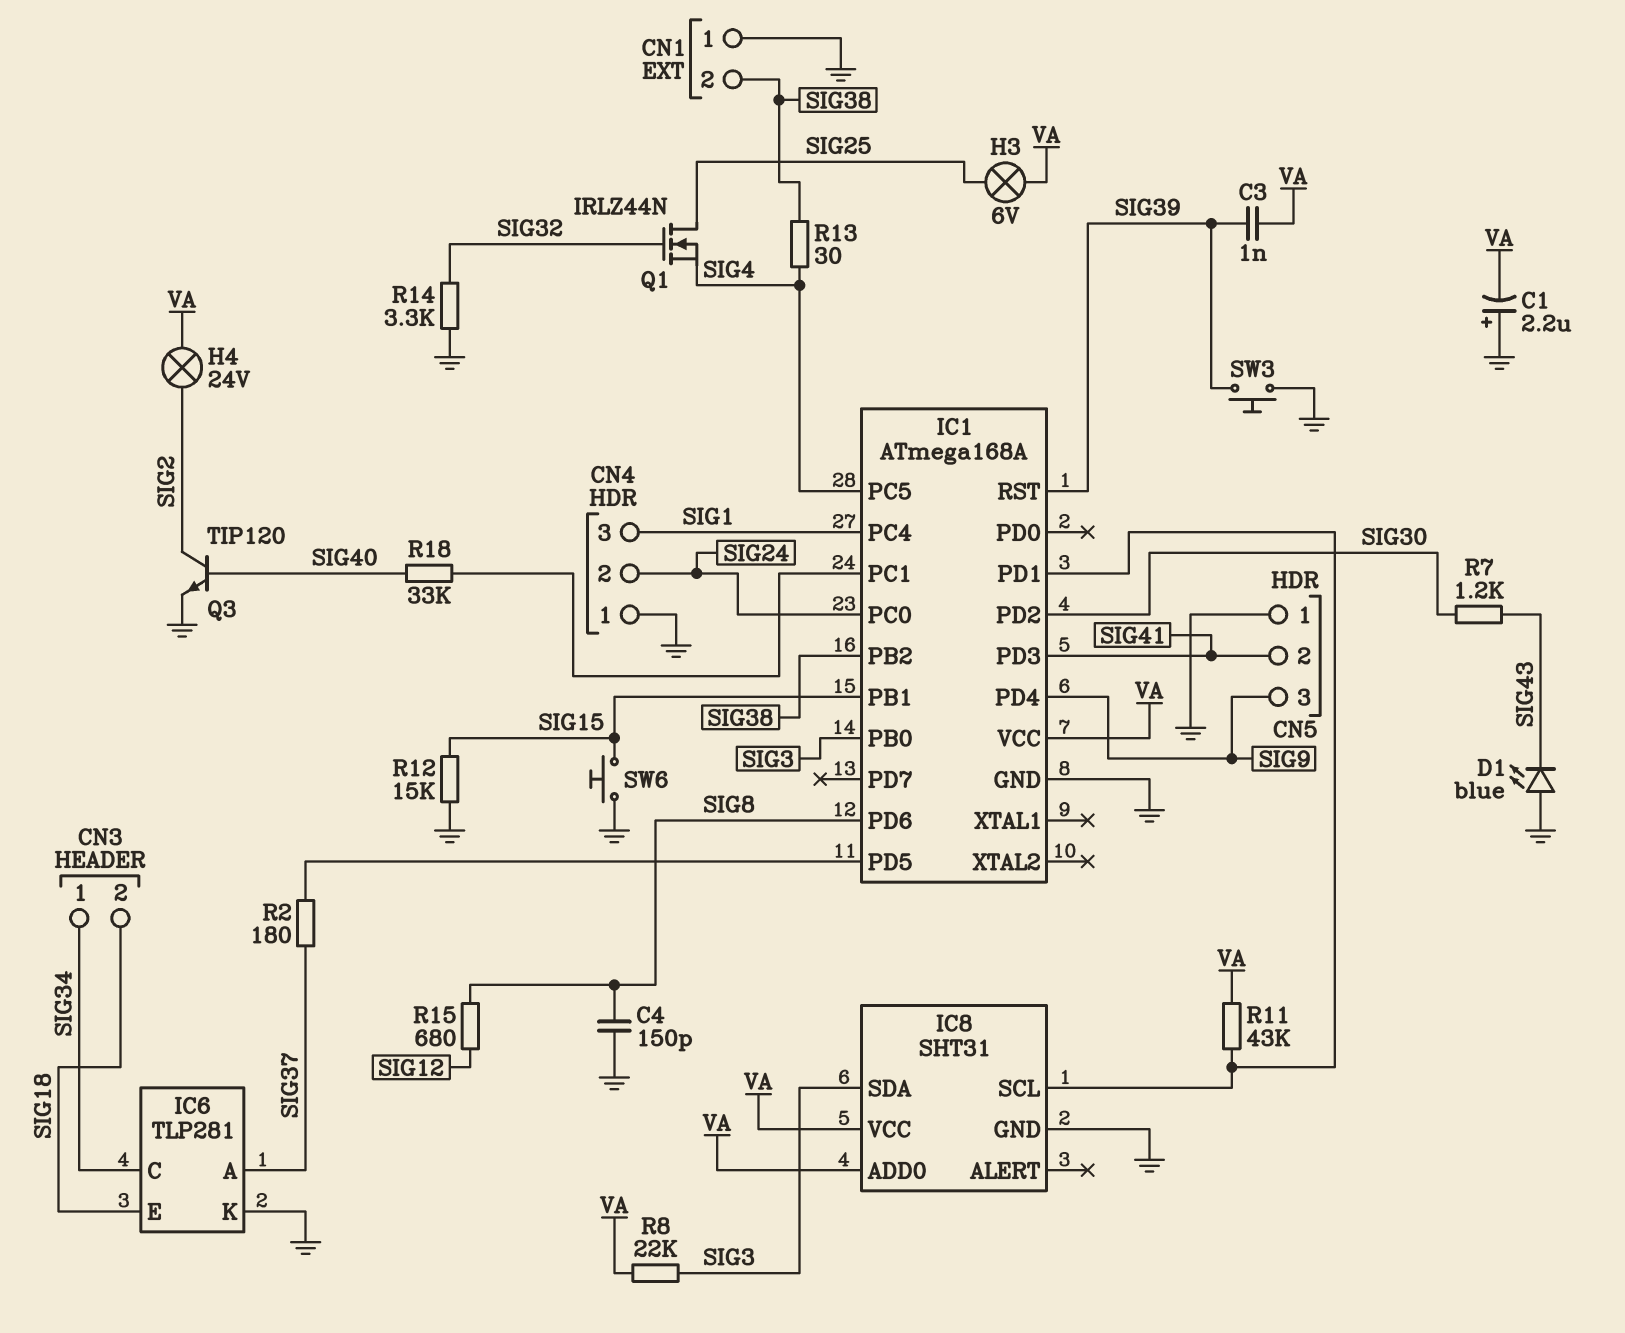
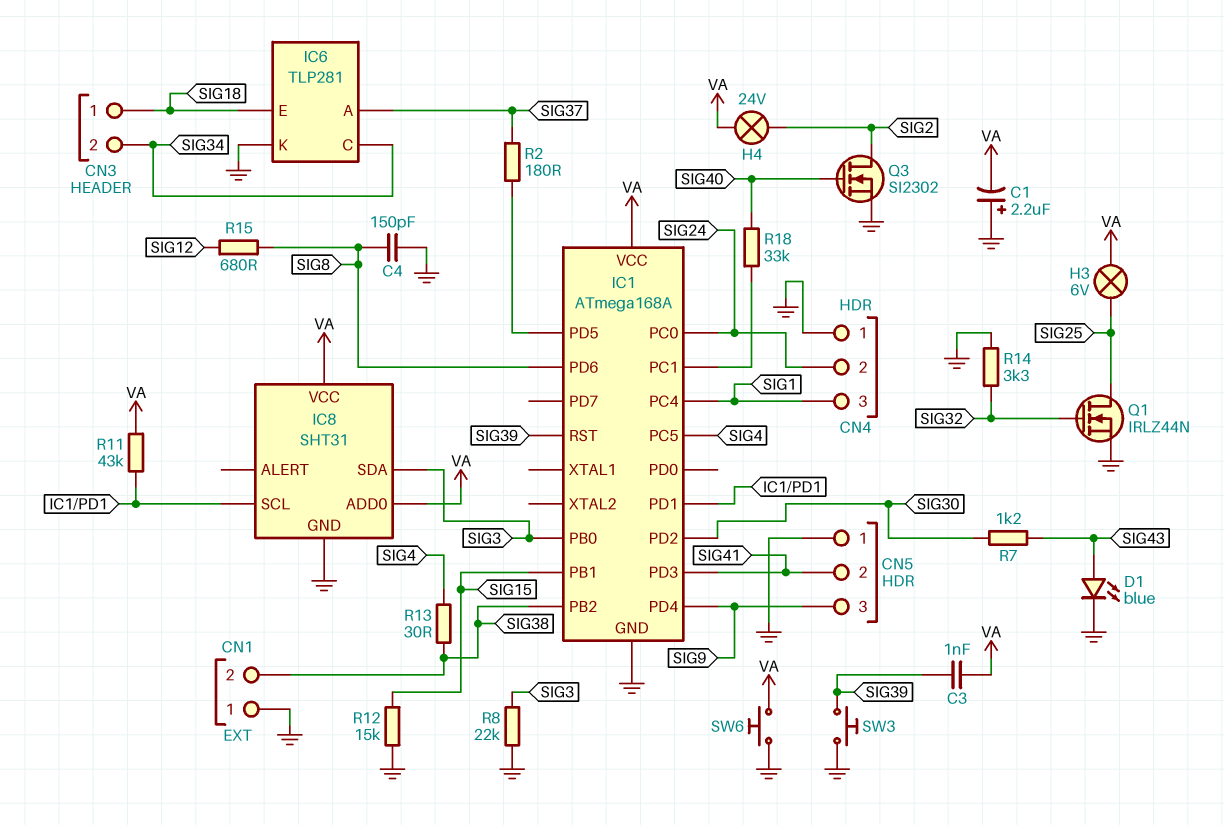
CN3 pin 1: SIG34 -> SIG18
CN3 pin 2: SIG18 -> SIG34
D1: LED blue (A GND, K SIG43) -> LED blue (A SIG43, K GND)
Q1: NMOS IRLZ44N (G SIG32, D SIG25, S SIG4) -> NMOS IRLZ44N (G SIG32, D SIG25, S GND)
Q3: NPN TIP120 (B SIG40, C SIG2, E GND) -> NMOS SI2302 (G SIG40, D SIG2, S GND)
R8: 22k (SIG3, VA) -> 22k (GND, SIG3)
SW6: button (GND, SIG15) -> button (GND, VA)

